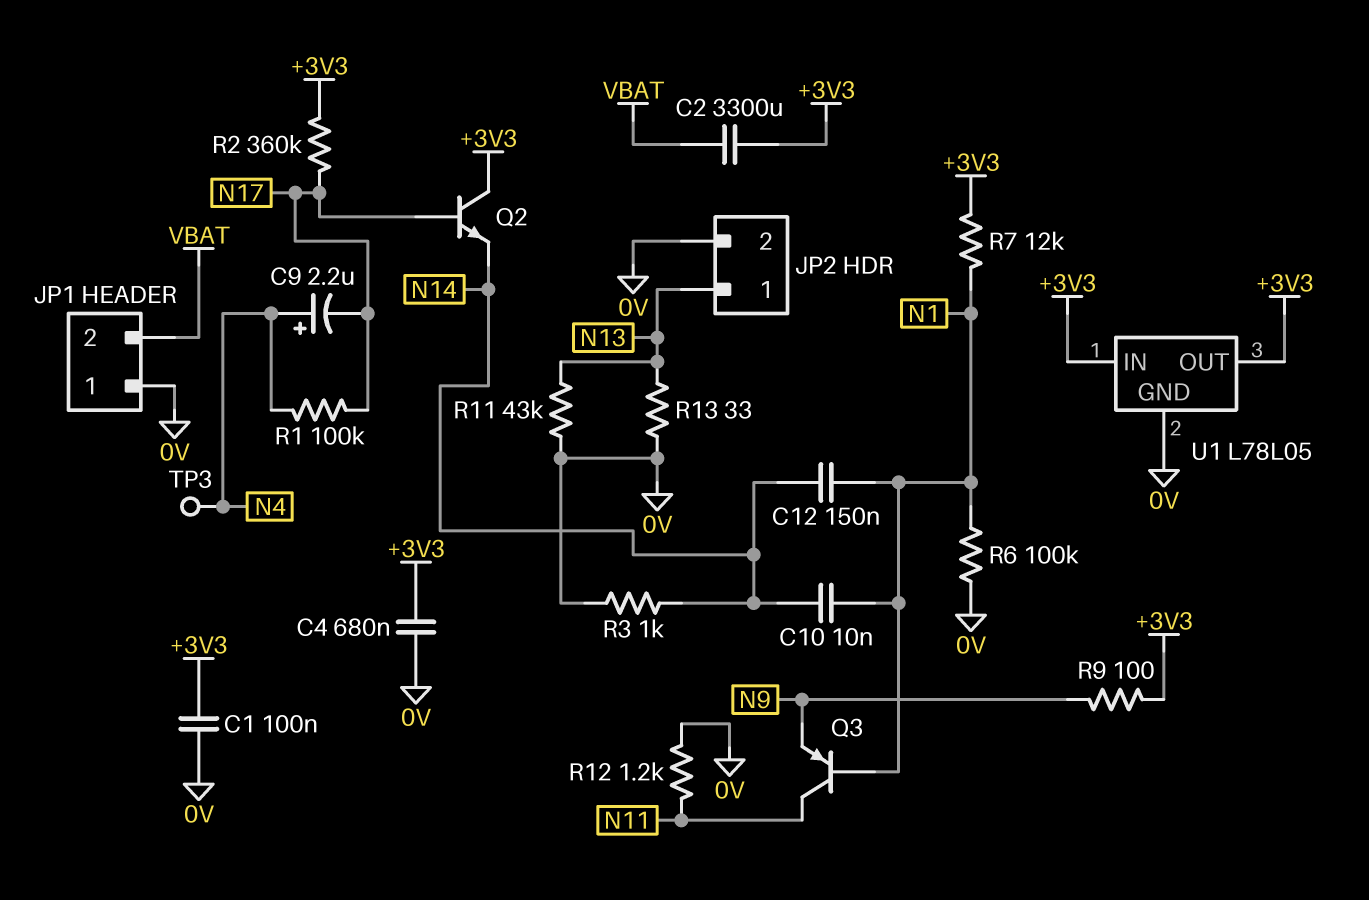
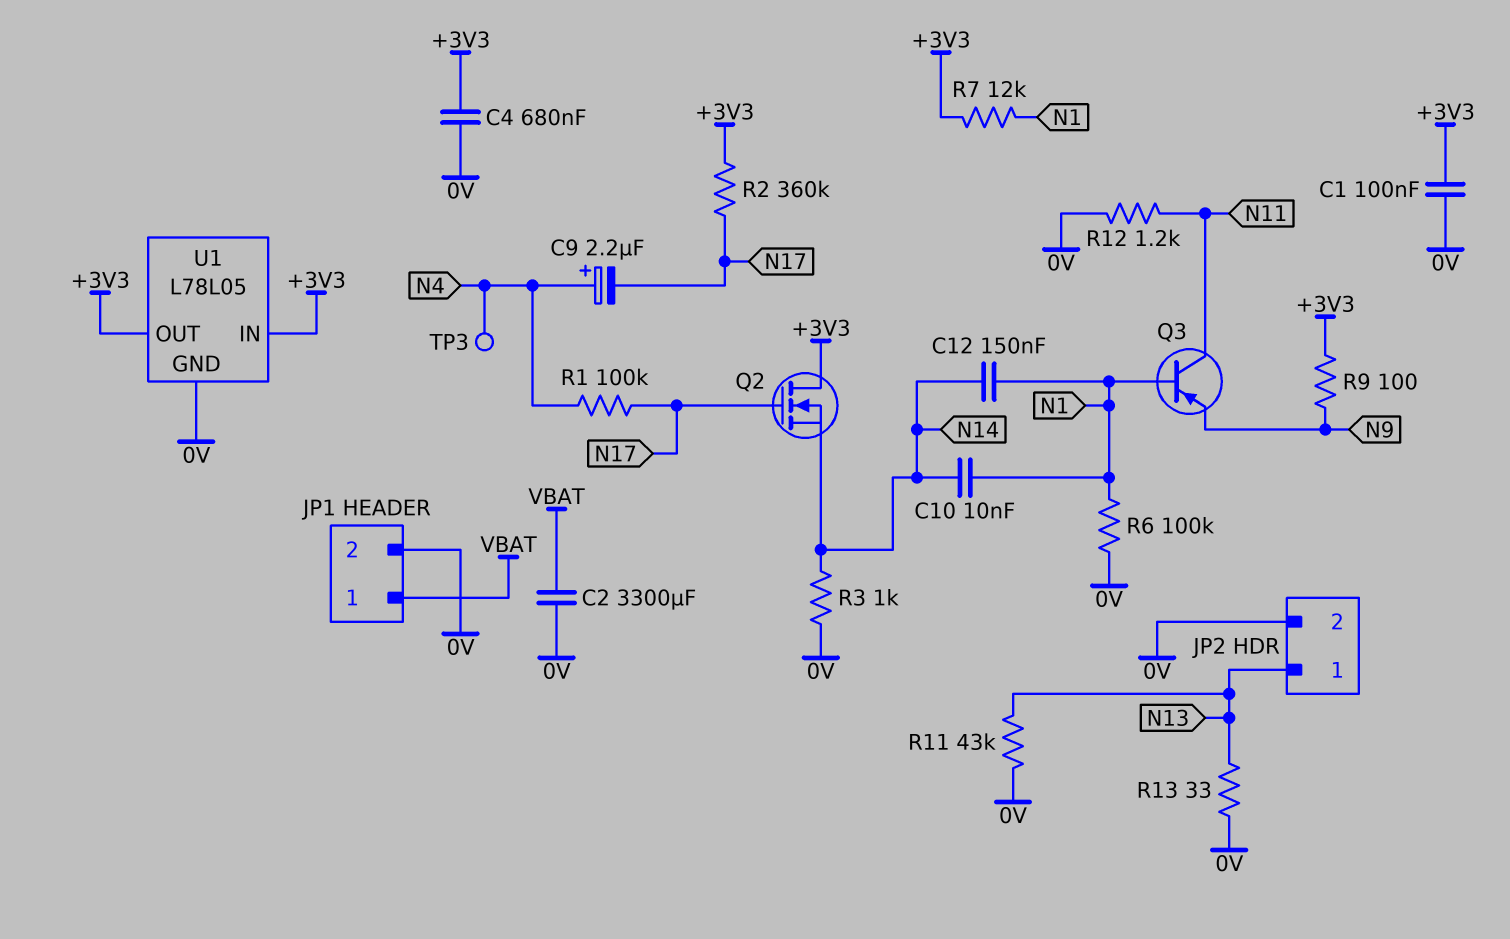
C2: 3300uF (+3V3, VBAT) -> 3300uF (0V, VBAT)
JP1 pin 1: 0V -> VBAT
JP1 pin 2: VBAT -> 0V
Q2: NPN (B N17, C +3V3, E N14) -> NMOS (G N17, D +3V3, S N14)

